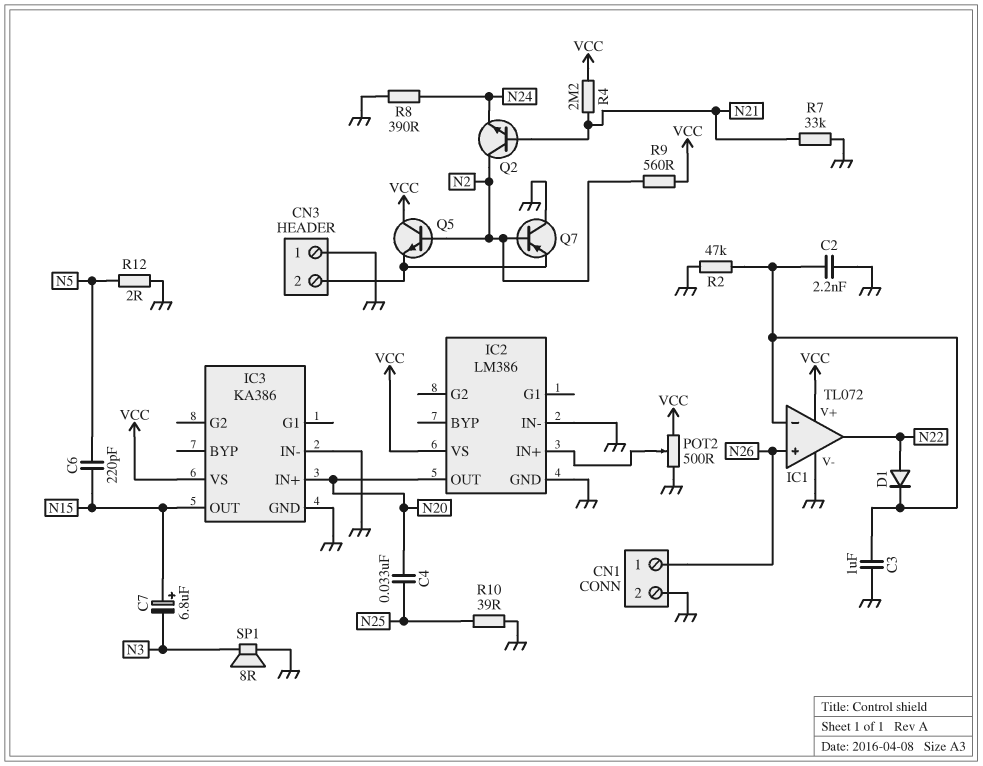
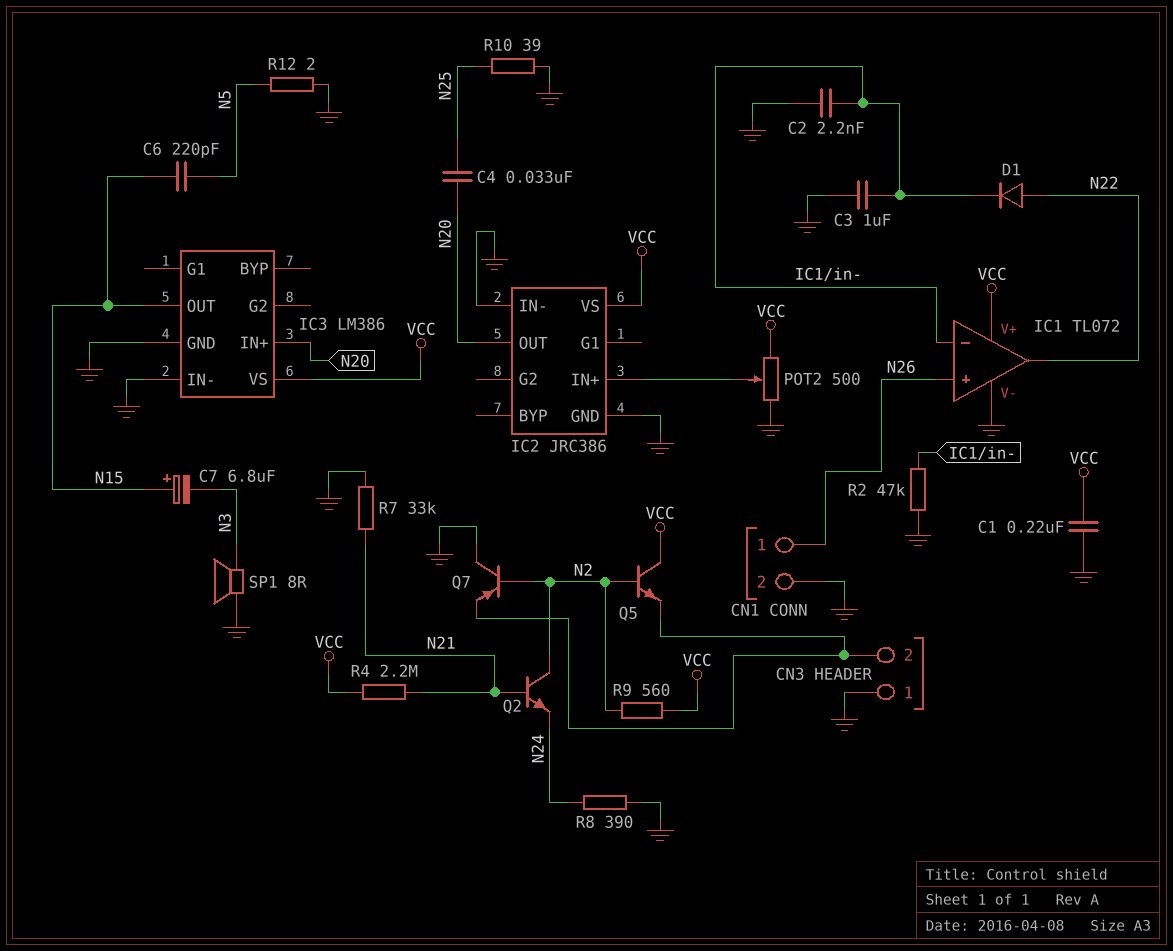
C1: none -> 220nF (GND, VCC)
IC2: LM386 -> JRC386
IC3: KA386 -> LM386

